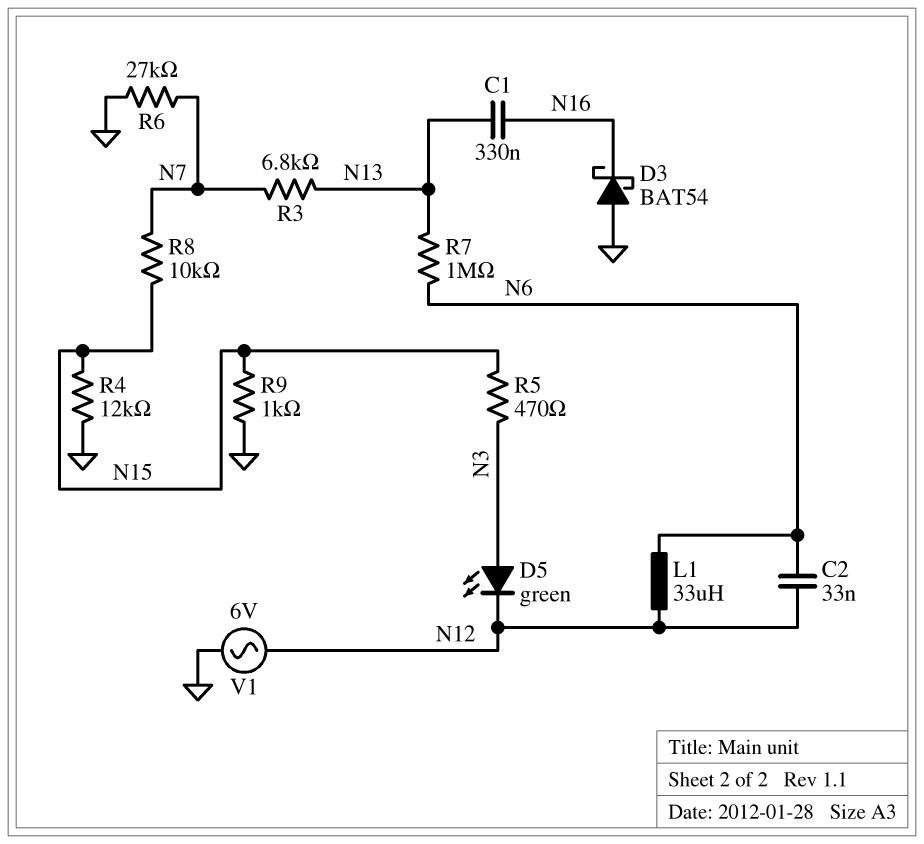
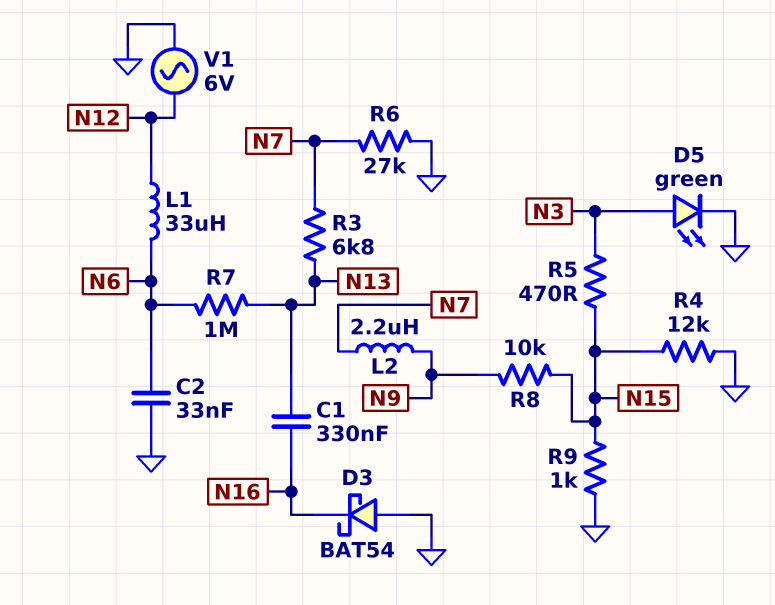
C2: 33nF (N6, N12) -> 33nF (GND, N6)
D5: LED green (A N3, K N12) -> LED green (A N3, K GND)
L2: none -> 2.2uH (N7, N9)
R8: 10k (N7, N15) -> 10k (N9, N15)

